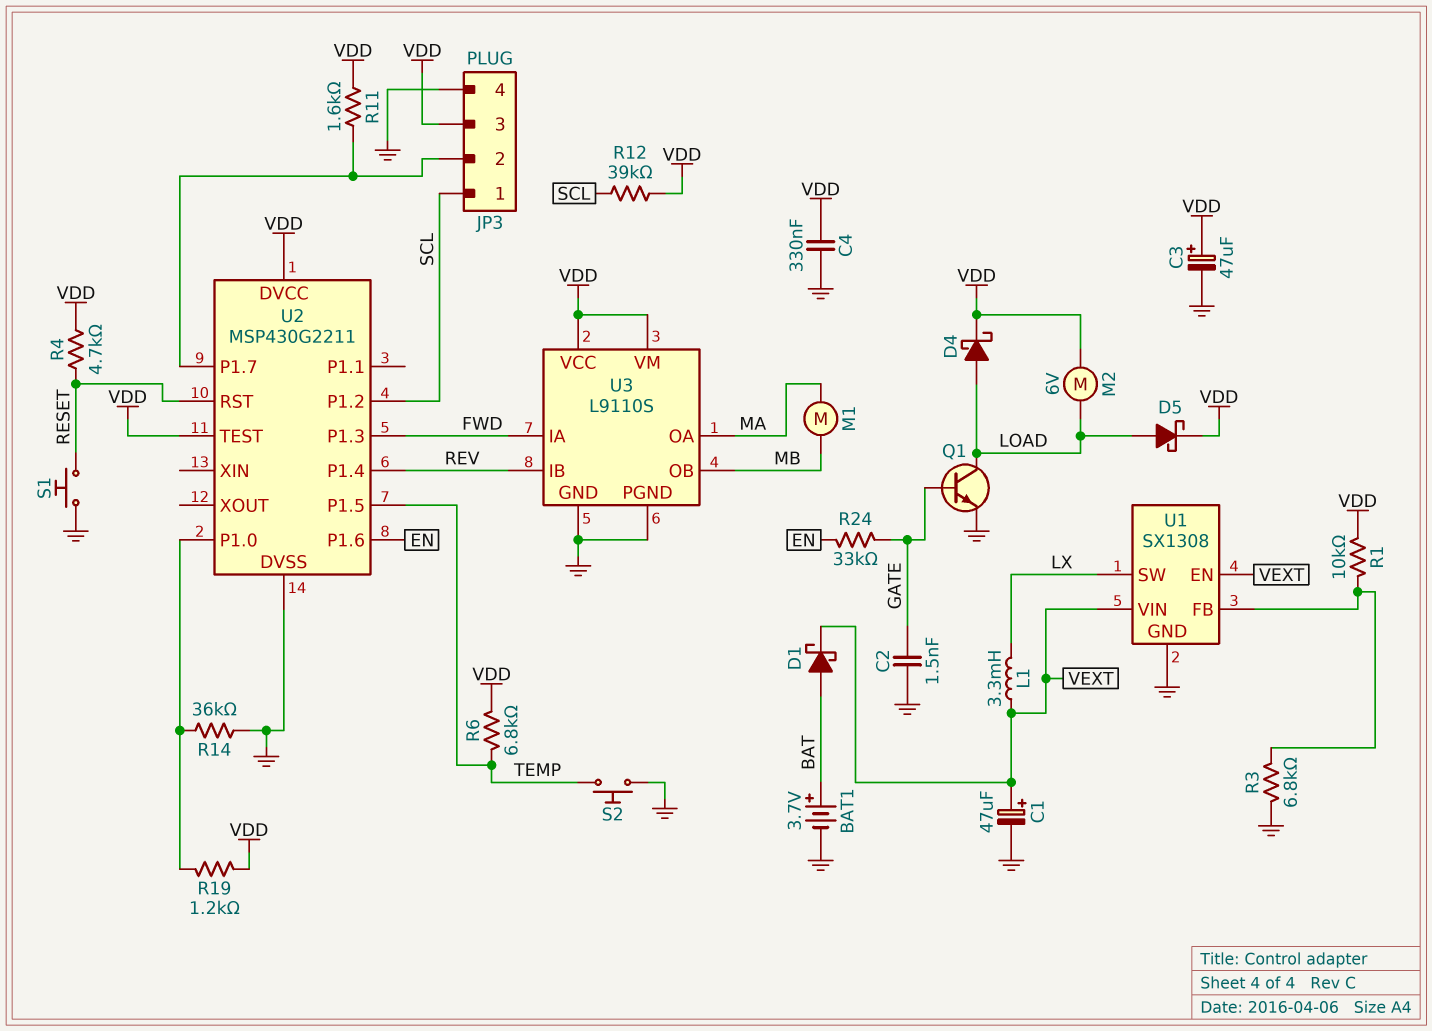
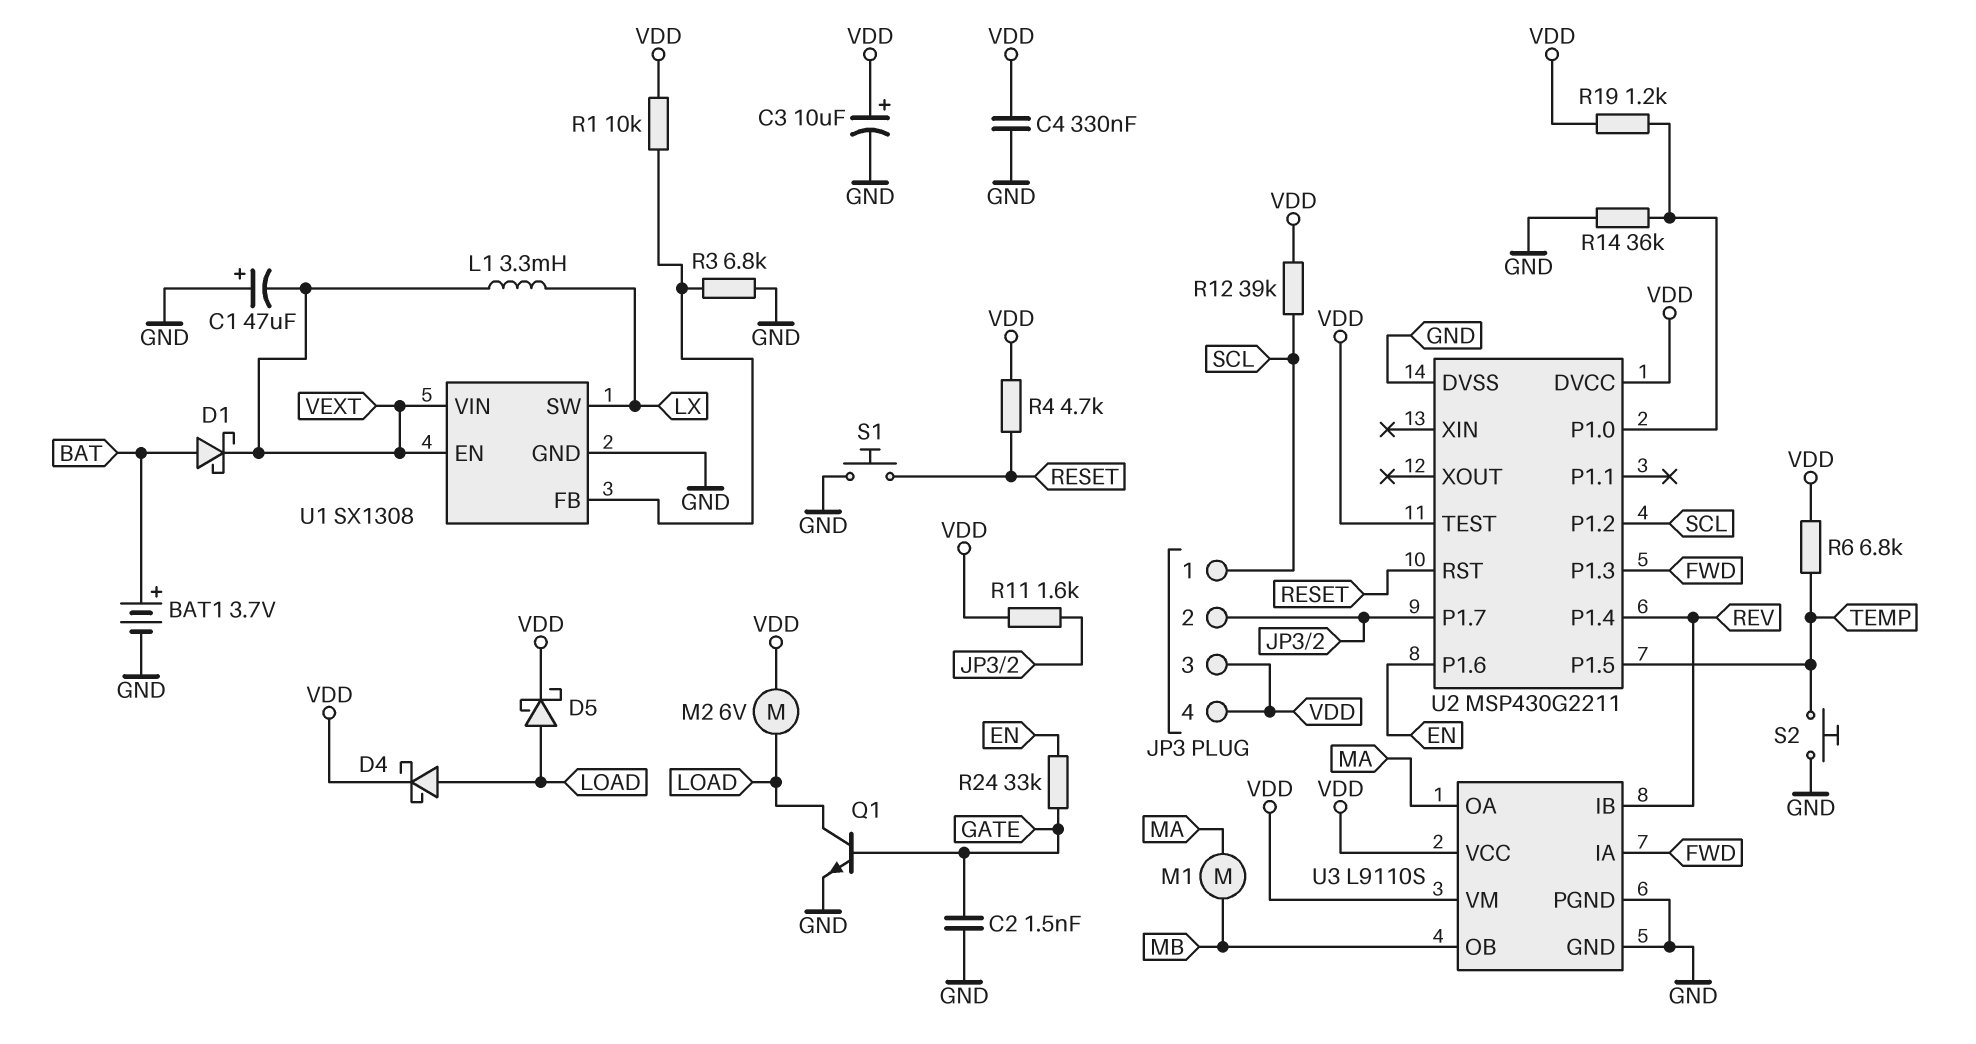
C1: 47uF (plus VEXT, minus GND) -> 47uF (plus GND, minus VEXT)
C3: 47uF (plus VDD, minus GND) -> 10uF (plus VDD, minus GND)
JP3 pin 4: GND -> VDD

